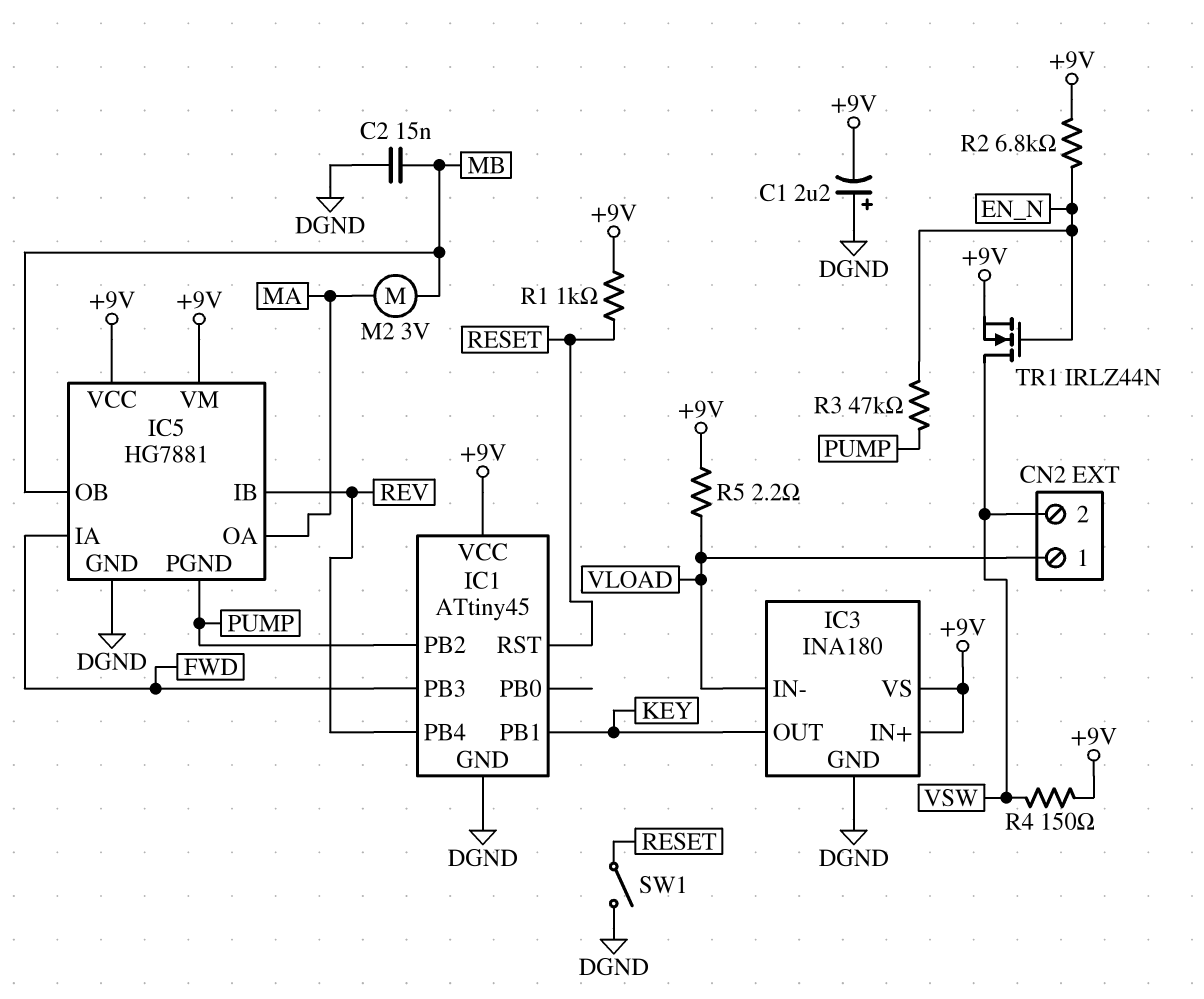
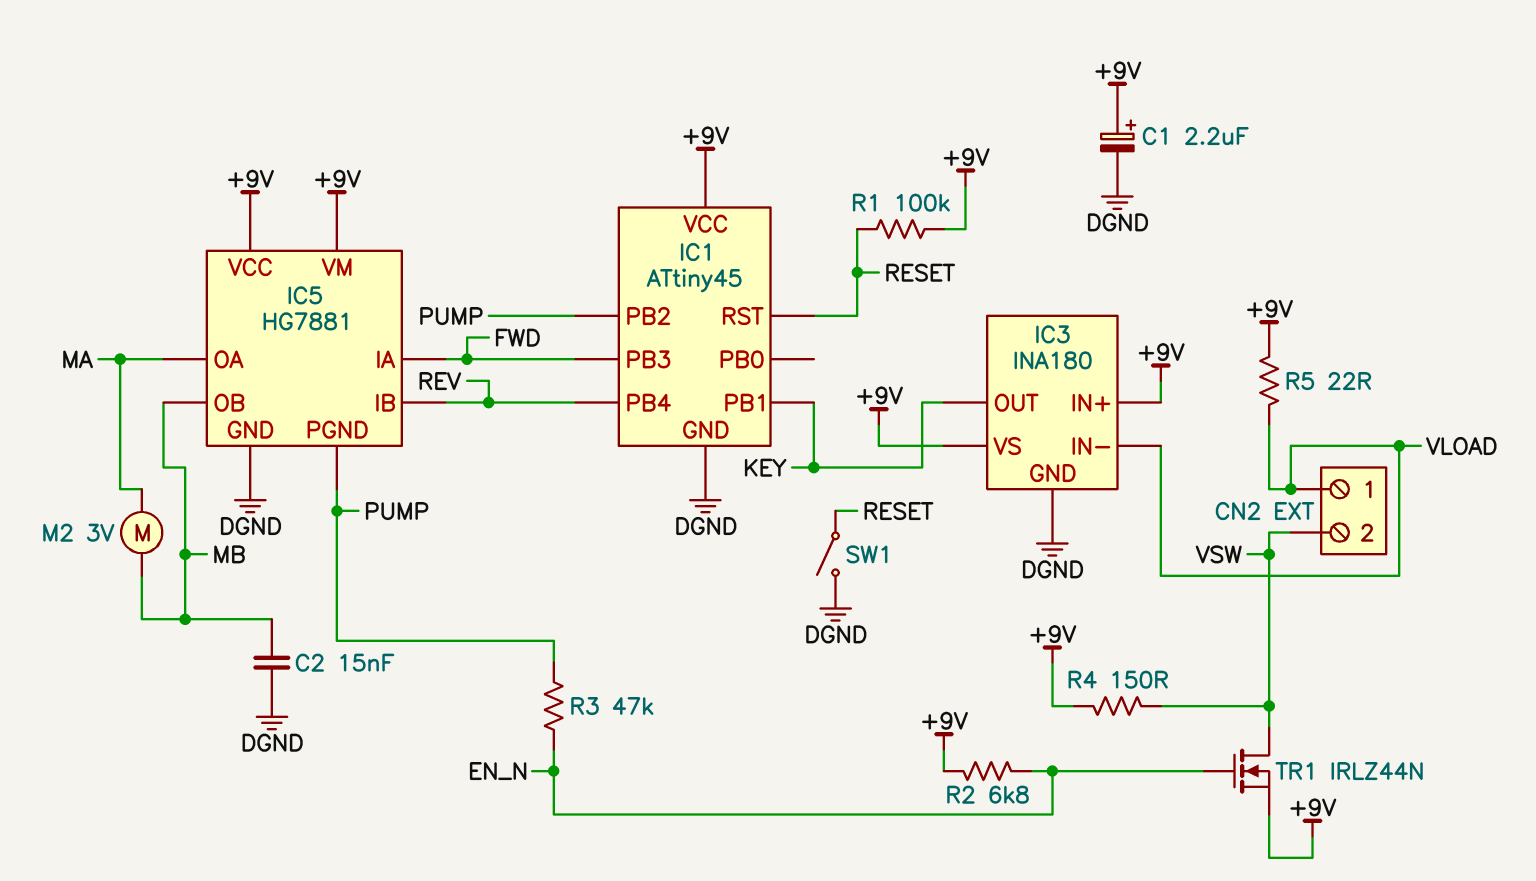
C1: 2.2uF (plus DGND, minus +9V) -> 2.2uF (plus +9V, minus DGND)
R1: 1k (+9V, RESET) -> 100k (+9V, RESET)
R5: 2.2 (+9V, VLOAD) -> 22 (+9V, VLOAD)

